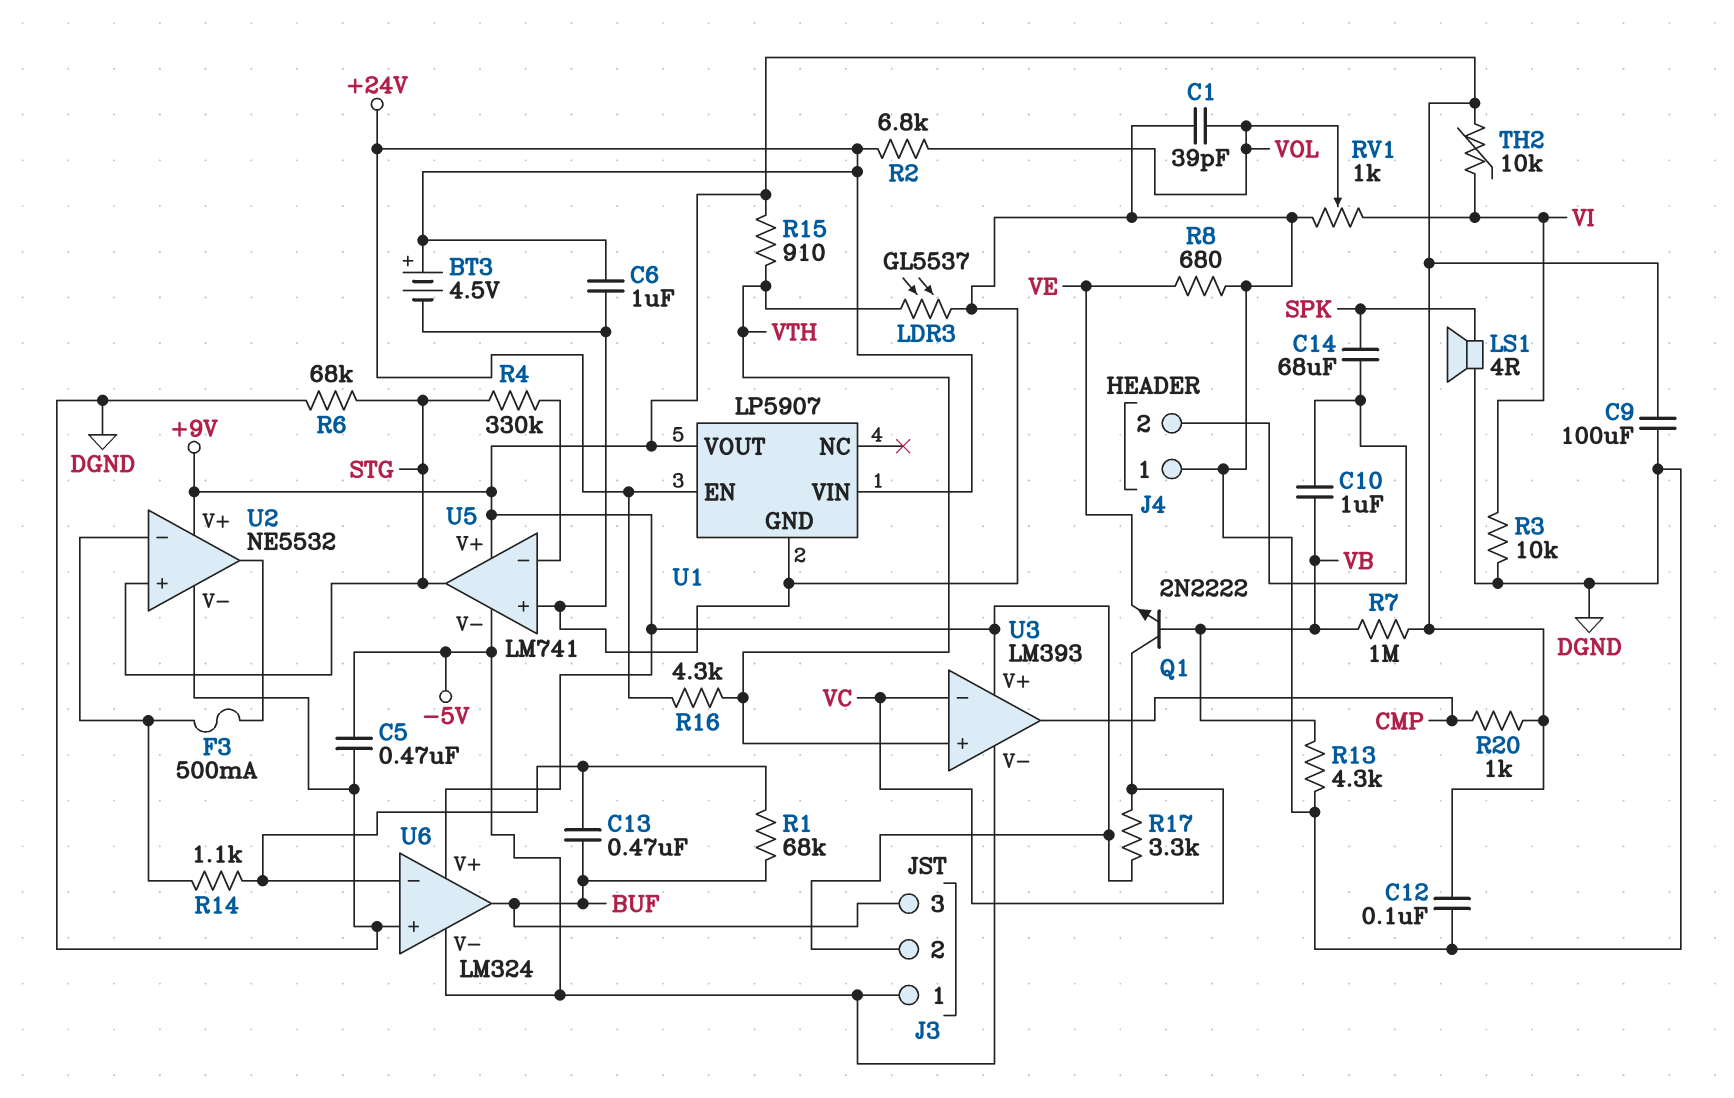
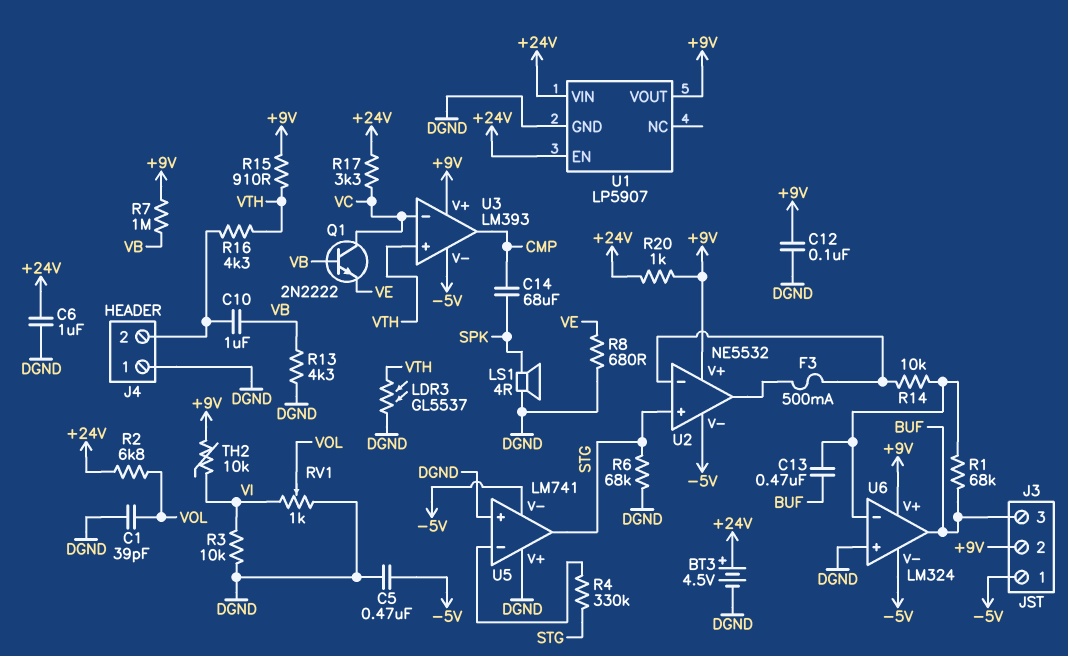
C9: 100uF (+9V, DGND) -> none
C14: 68uF (J4/2, SPK) -> 68uF (CMP, SPK)
R14: 1.1k (U2/in-, U6/in-) -> 10k (U2/in-, U6/in-)
R16: 4.3k (+24V, VTH) -> 4.3k (J4/2, VTH)
R17: 3.3k (+9V, VC) -> 3.3k (+24V, VC)
R20: 1k (+9V, CMP) -> 1k (+9V, +24V)
U2 pin V-: DGND -> -5V
U5 pin V+: +9V -> DGND

